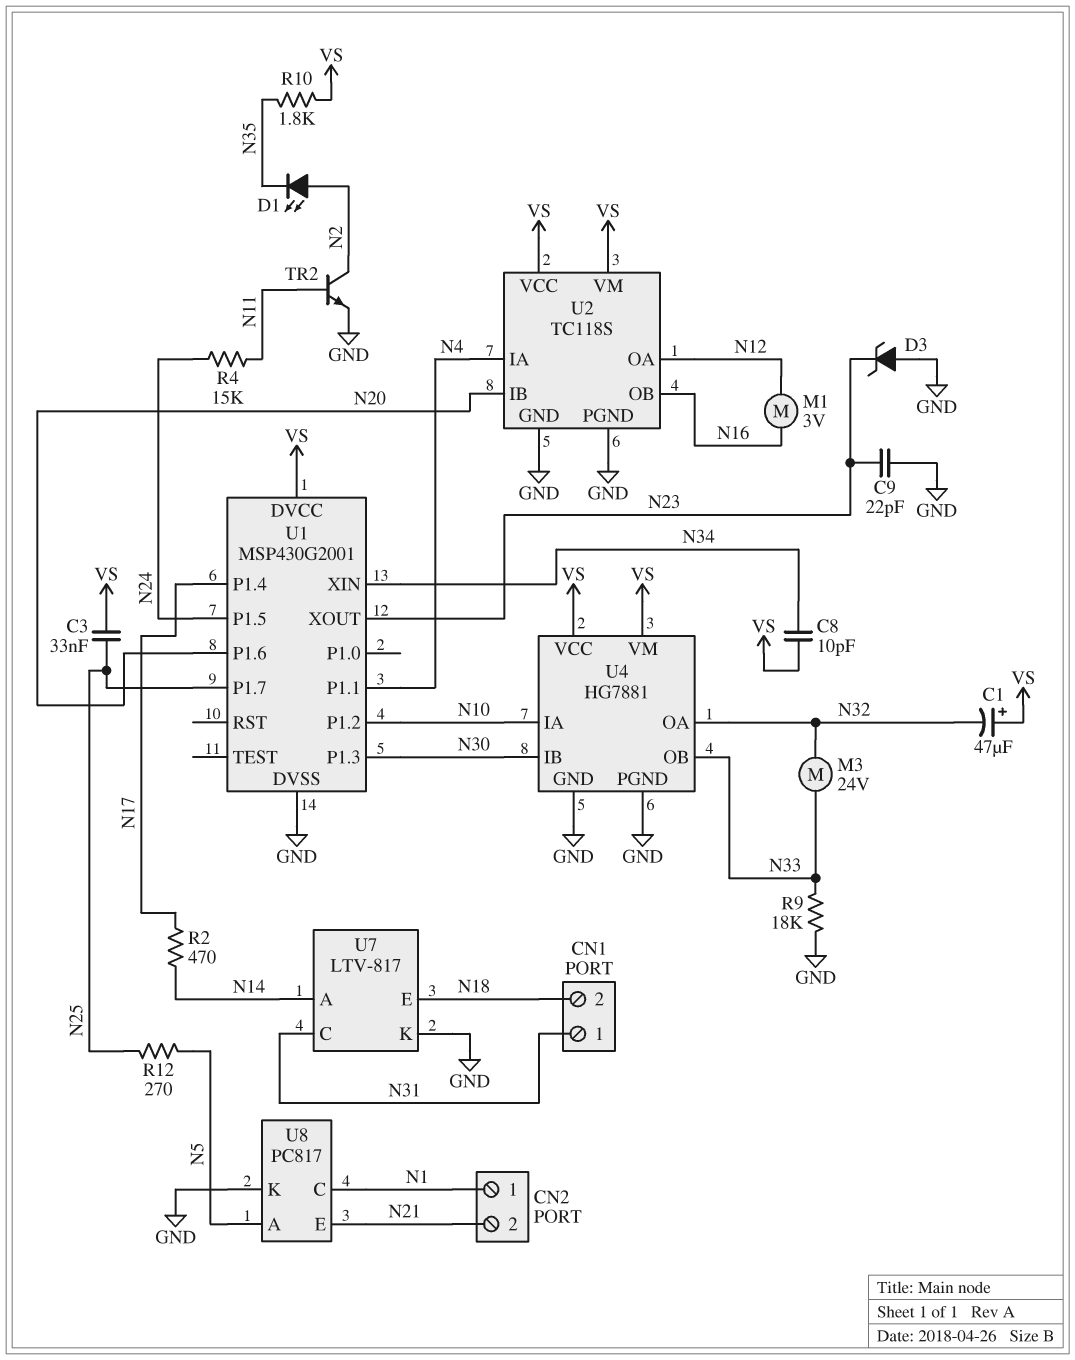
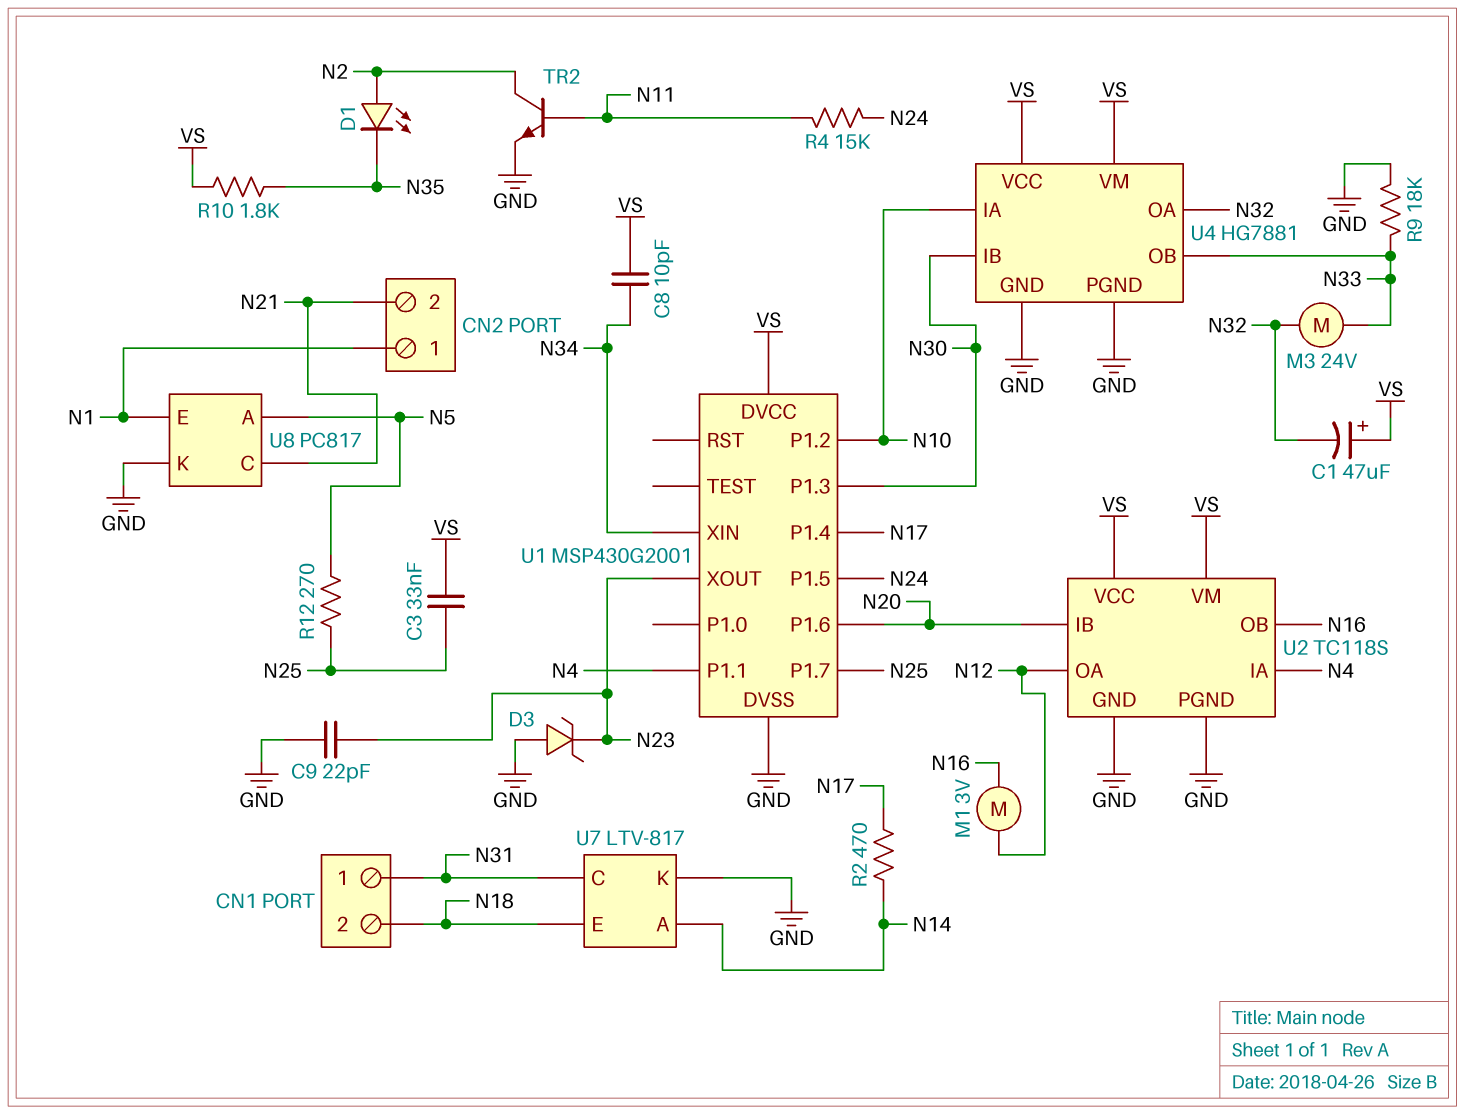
U8 pin C: N1 -> N21
U8 pin E: N21 -> N1

